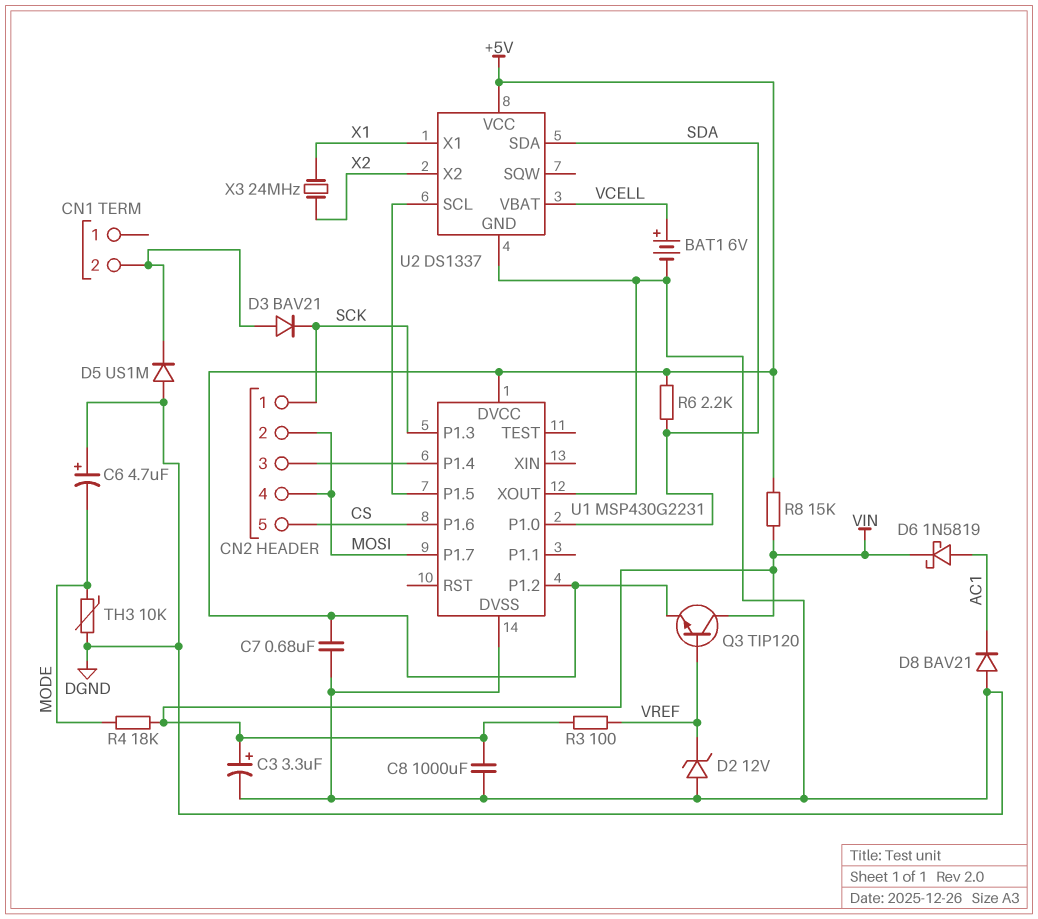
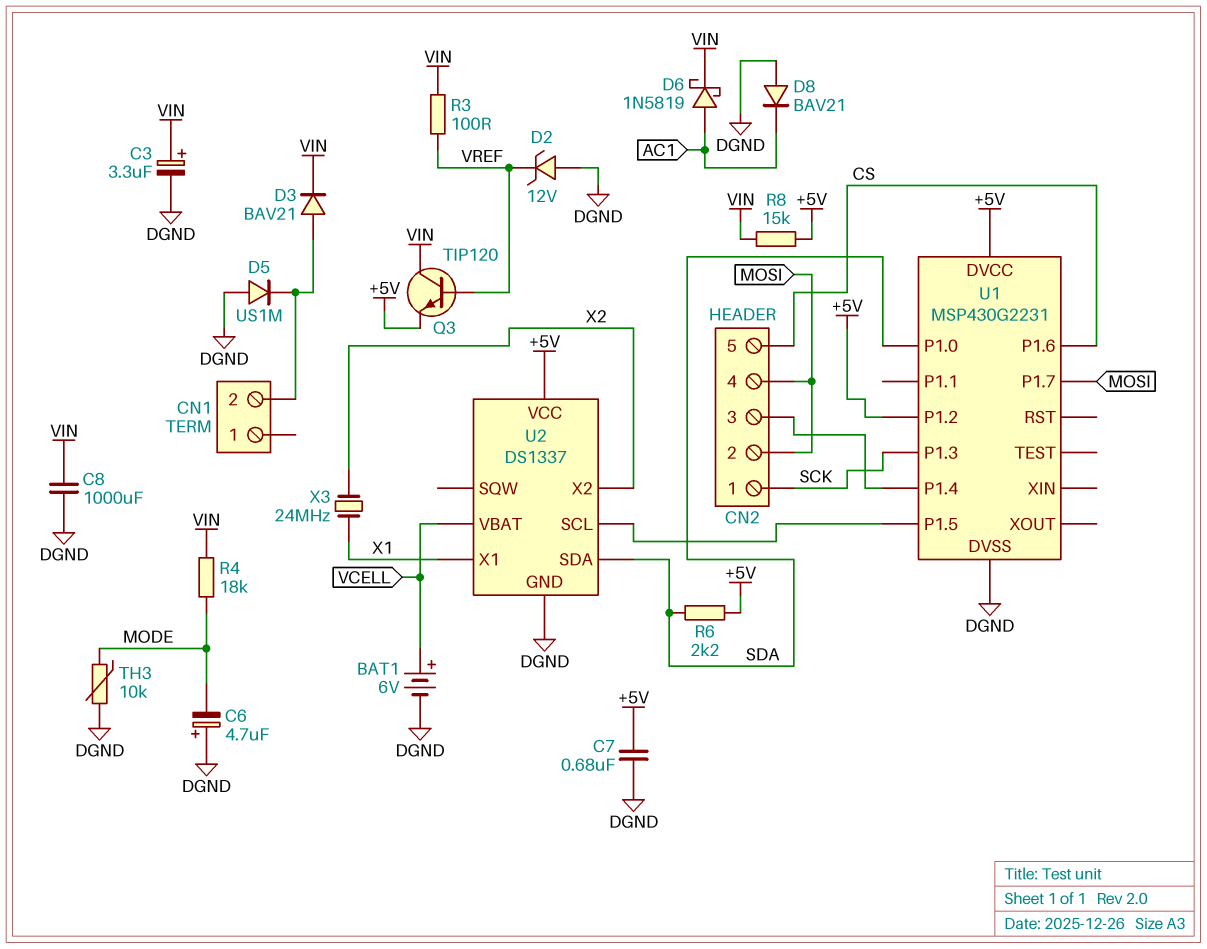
D3: diode BAV21 (A CN1/2, K SCK) -> diode BAV21 (A CN1/2, K VIN)
U1 pin XOUT: DGND -> none

